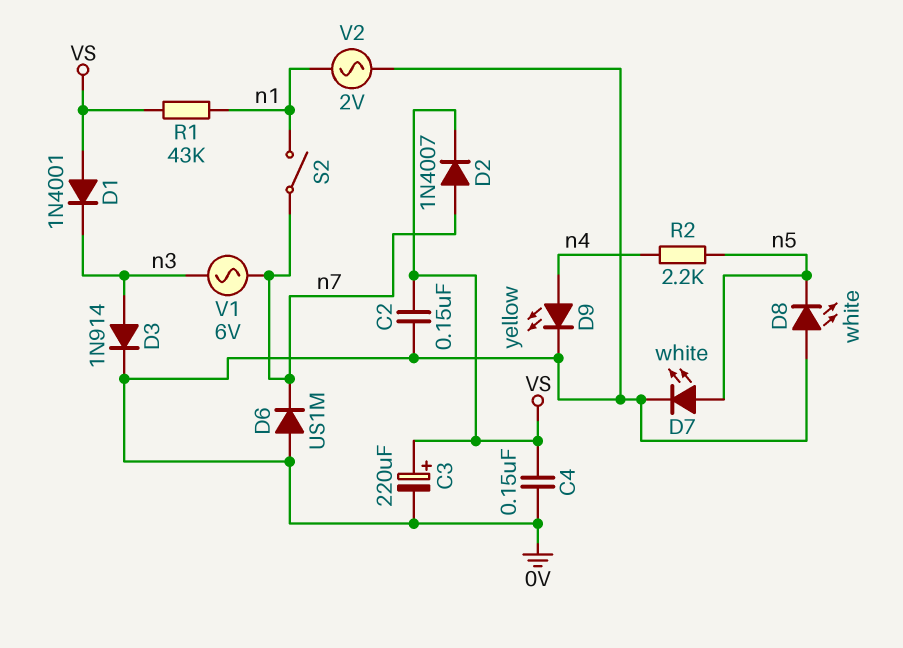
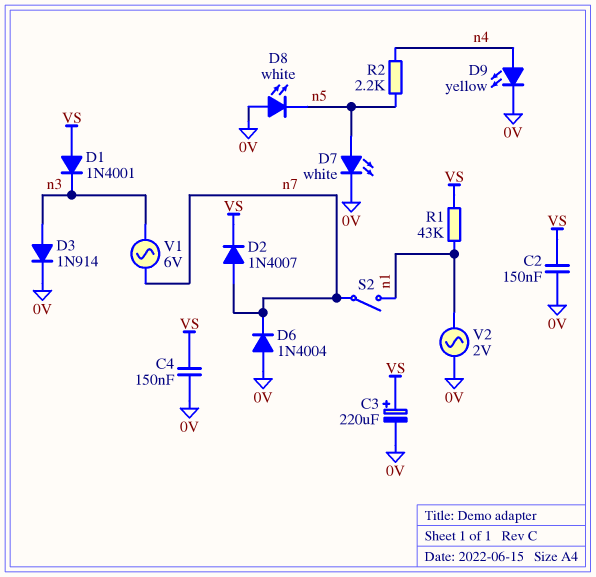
D6: diode US1M (A 0V, K n7) -> diode 1N4004 (A 0V, K n7)

